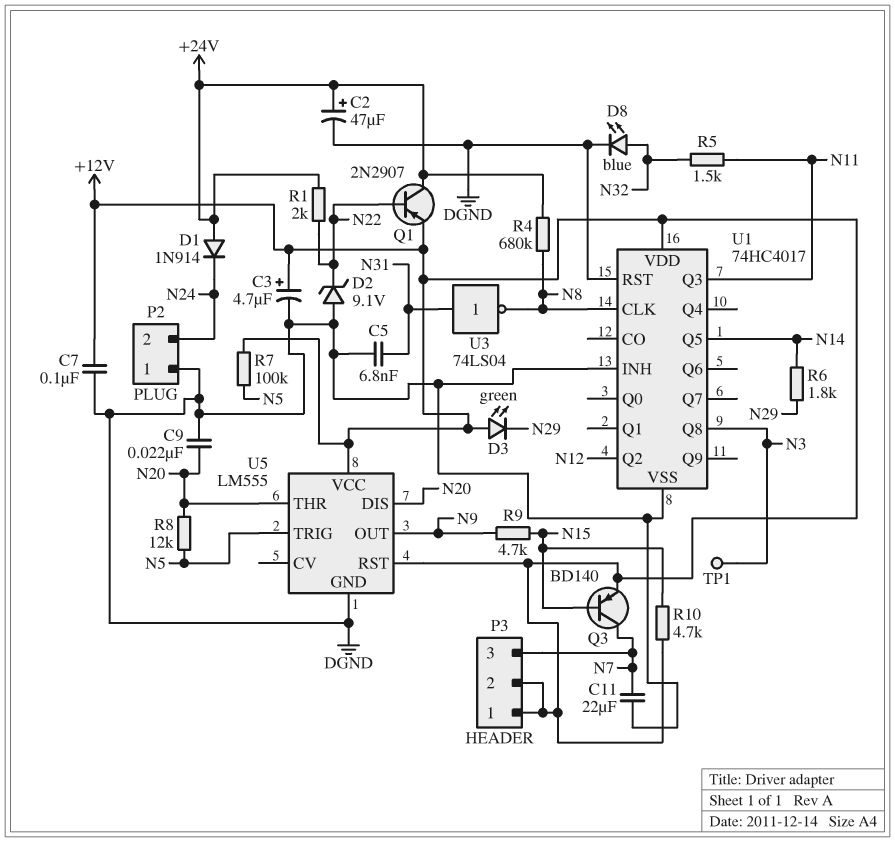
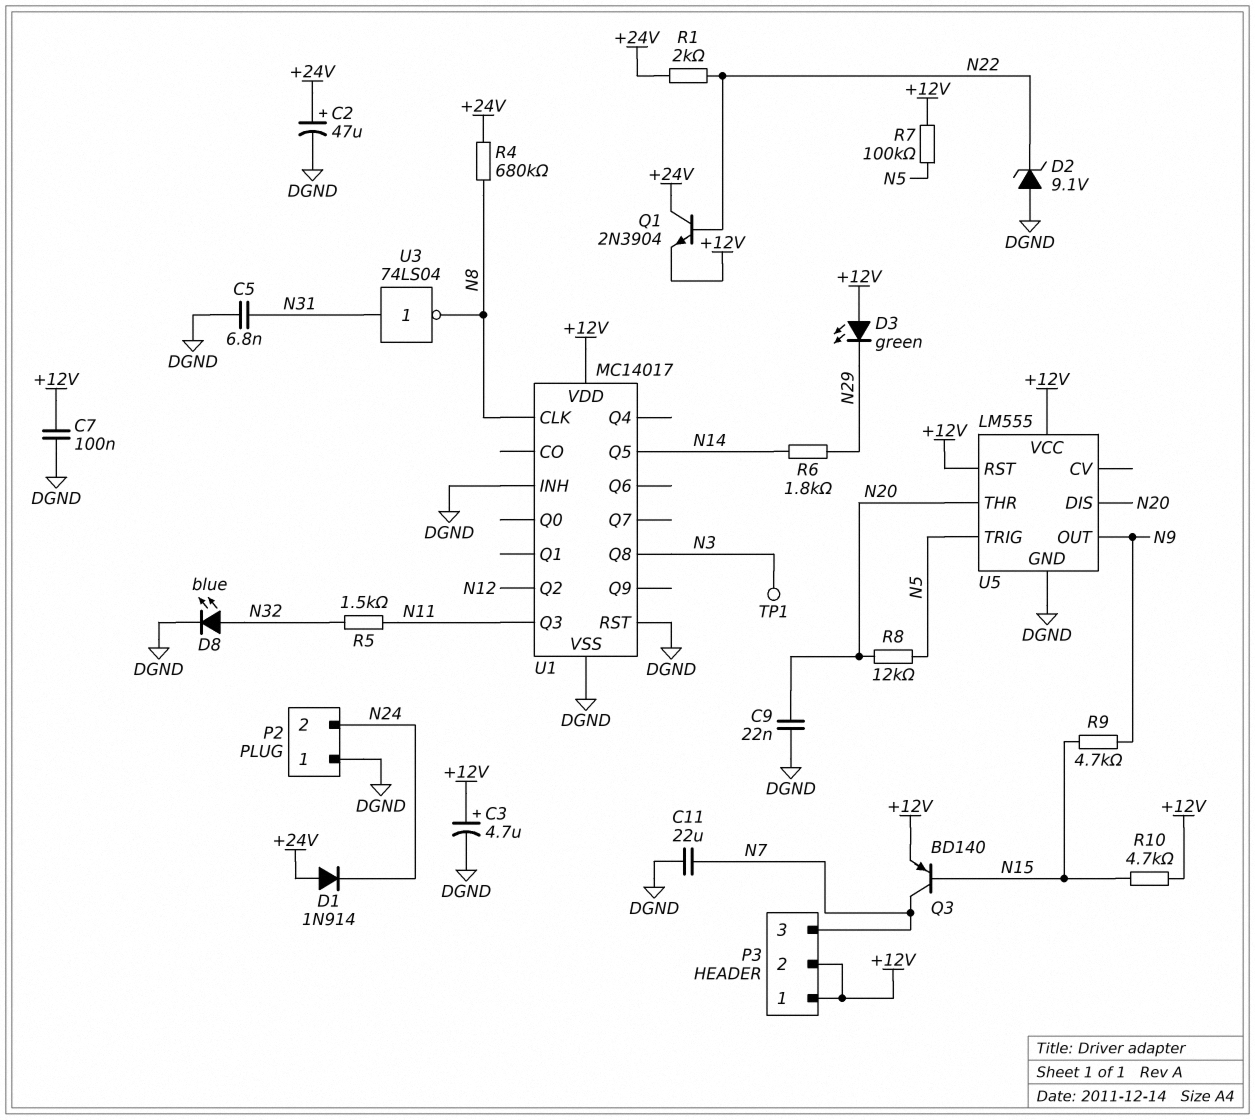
Q1: PNP 2N2907 (B N22, C +24V, E +12V) -> NPN 2N3904 (B N22, C +24V, E +12V)
U1: 74HC4017 -> MC14017

